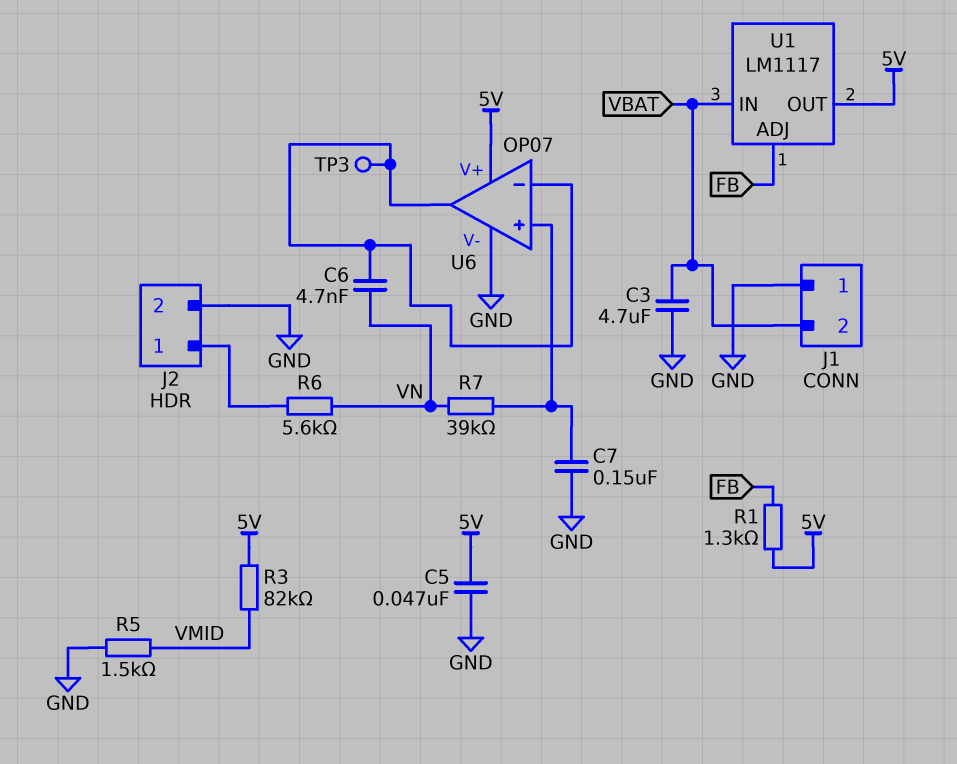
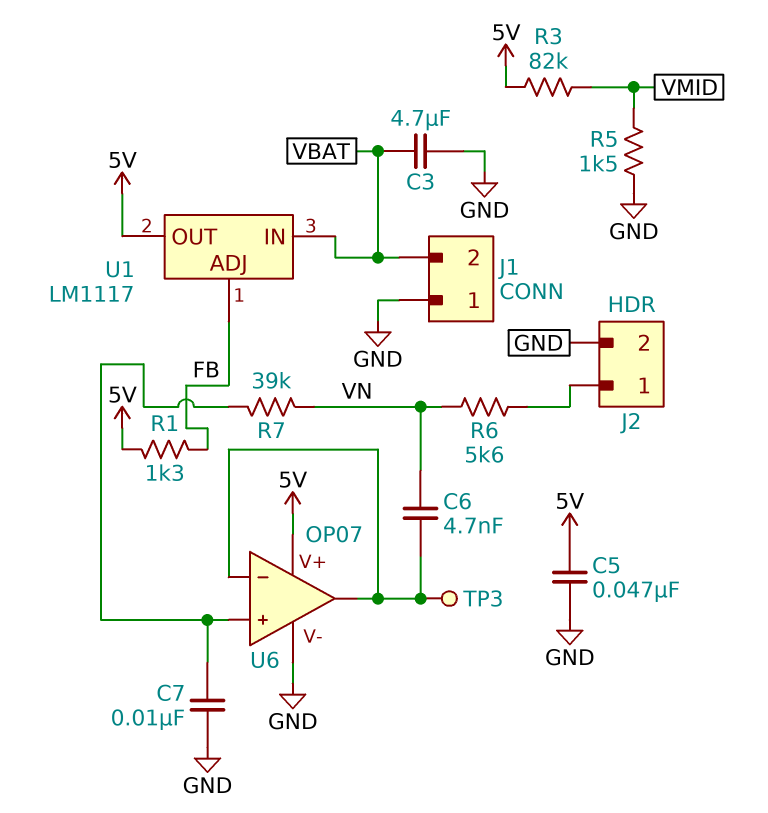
C7: 150nF (GND, U6/in+) -> 10nF (GND, U6/in+)

